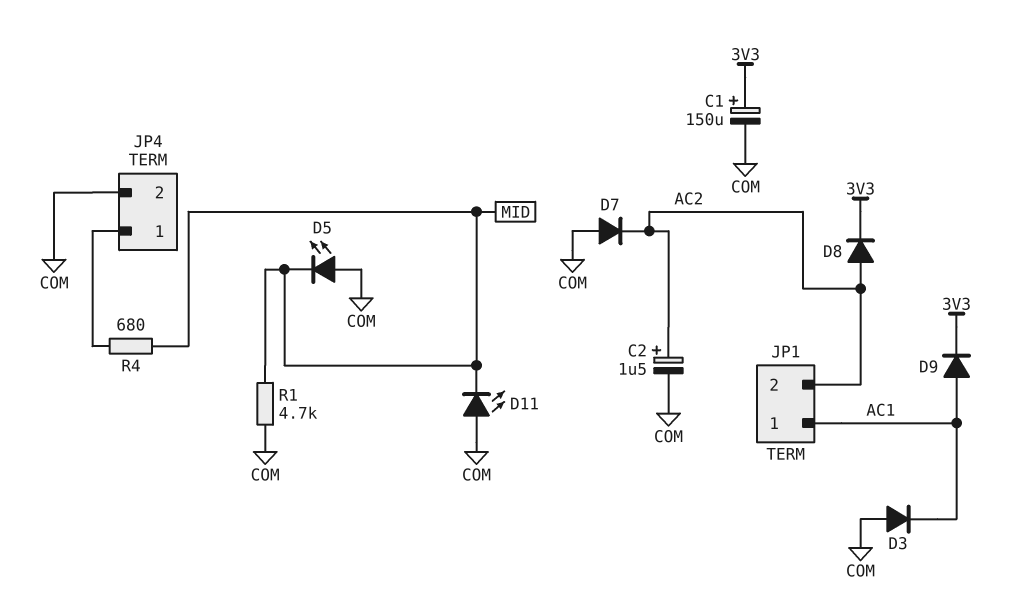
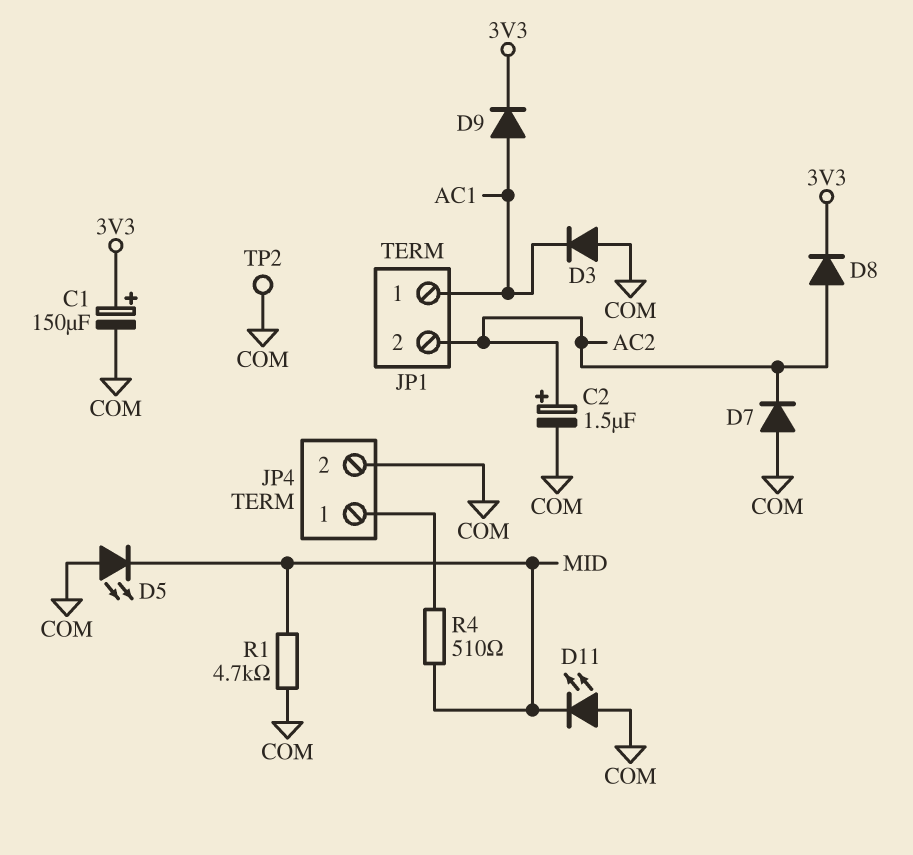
R4: 680 (JP4/1, MID) -> 510 (JP4/1, MID)
TP2: none -> test point (COM)

